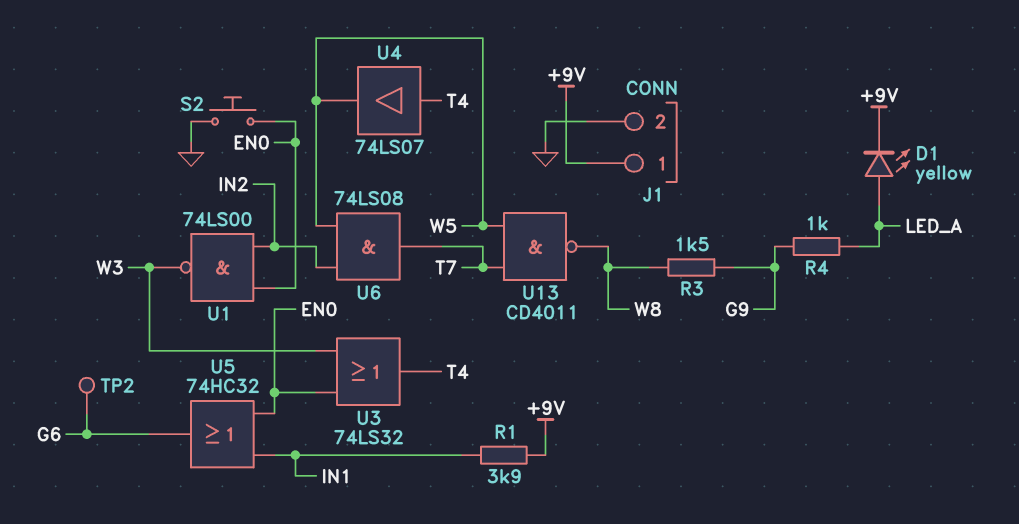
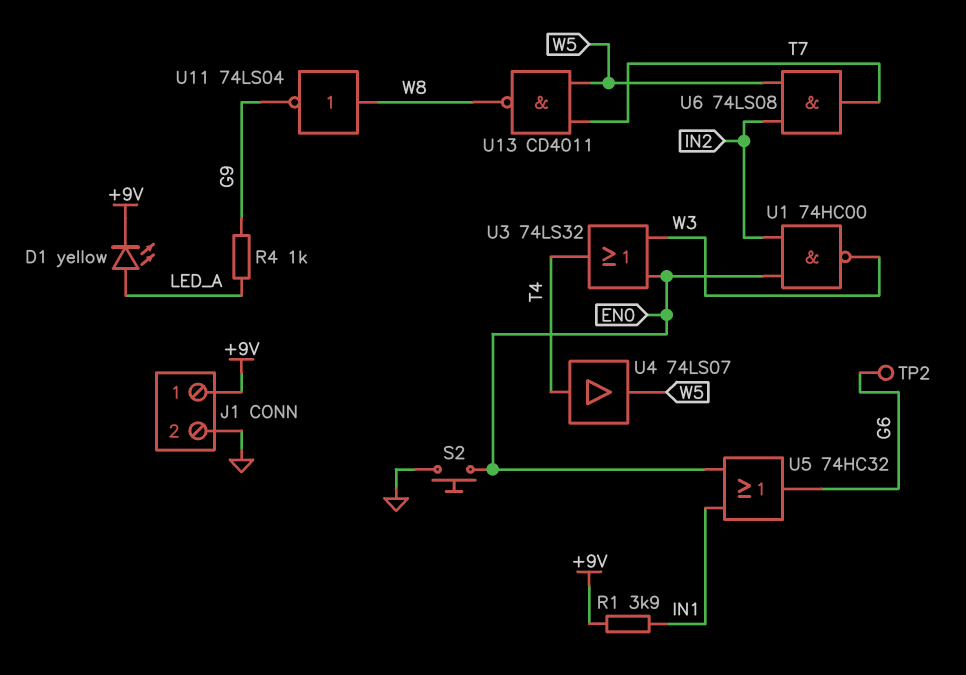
R3: 1.5k (G9, W8) -> none
U1: NAND 74LS00 (in EN0, in IN2, out W3) -> NAND 74HC00 (in EN0, in IN2, out W3)
U11: none -> NOT 74LS04 (in W8, out G9)

